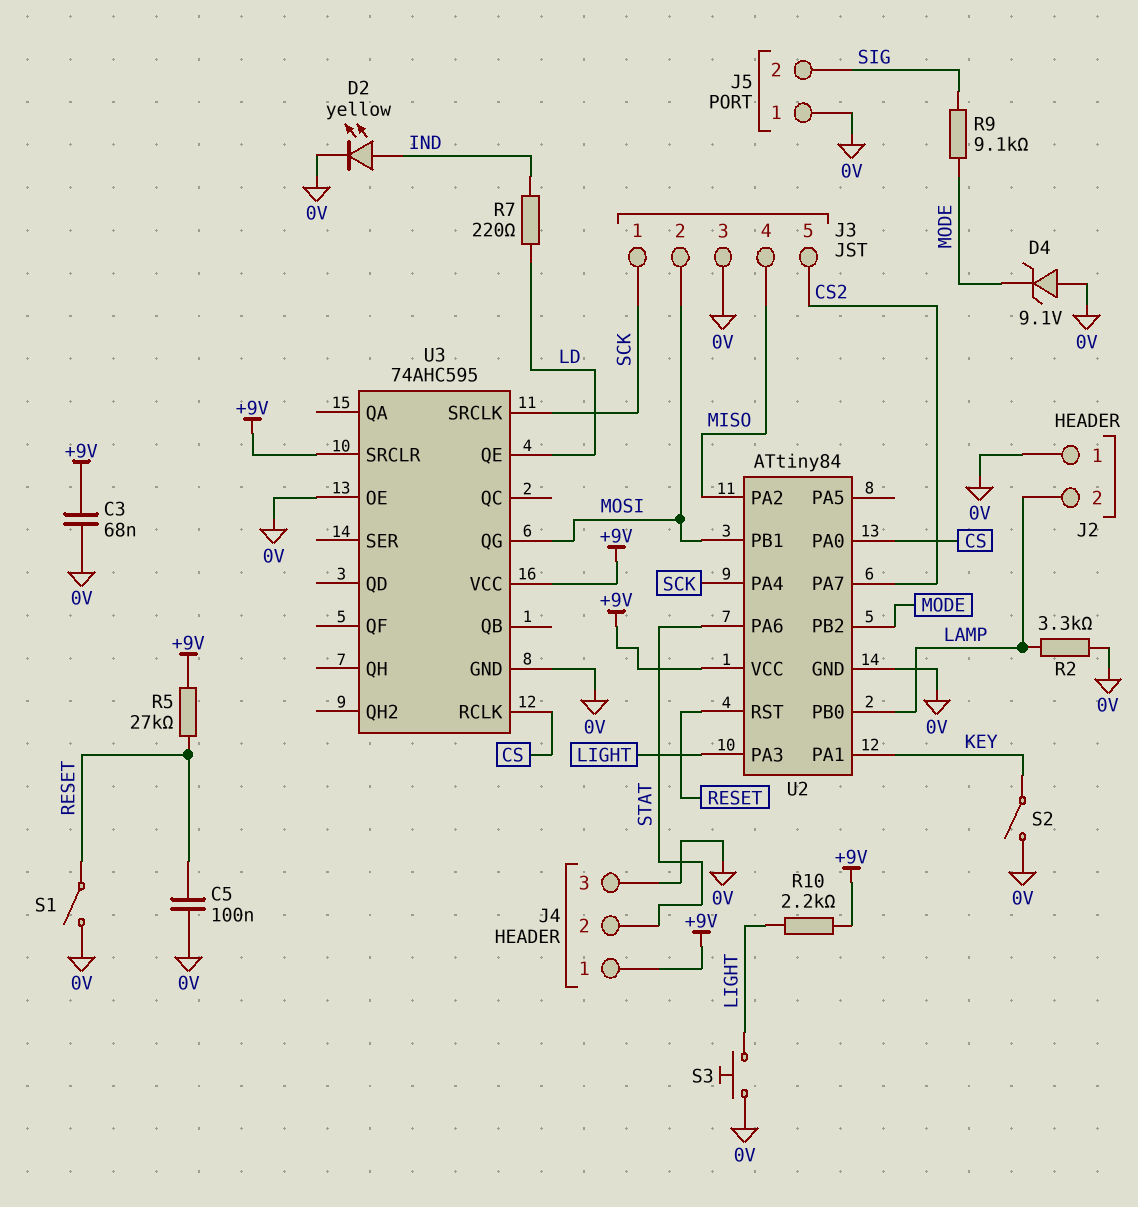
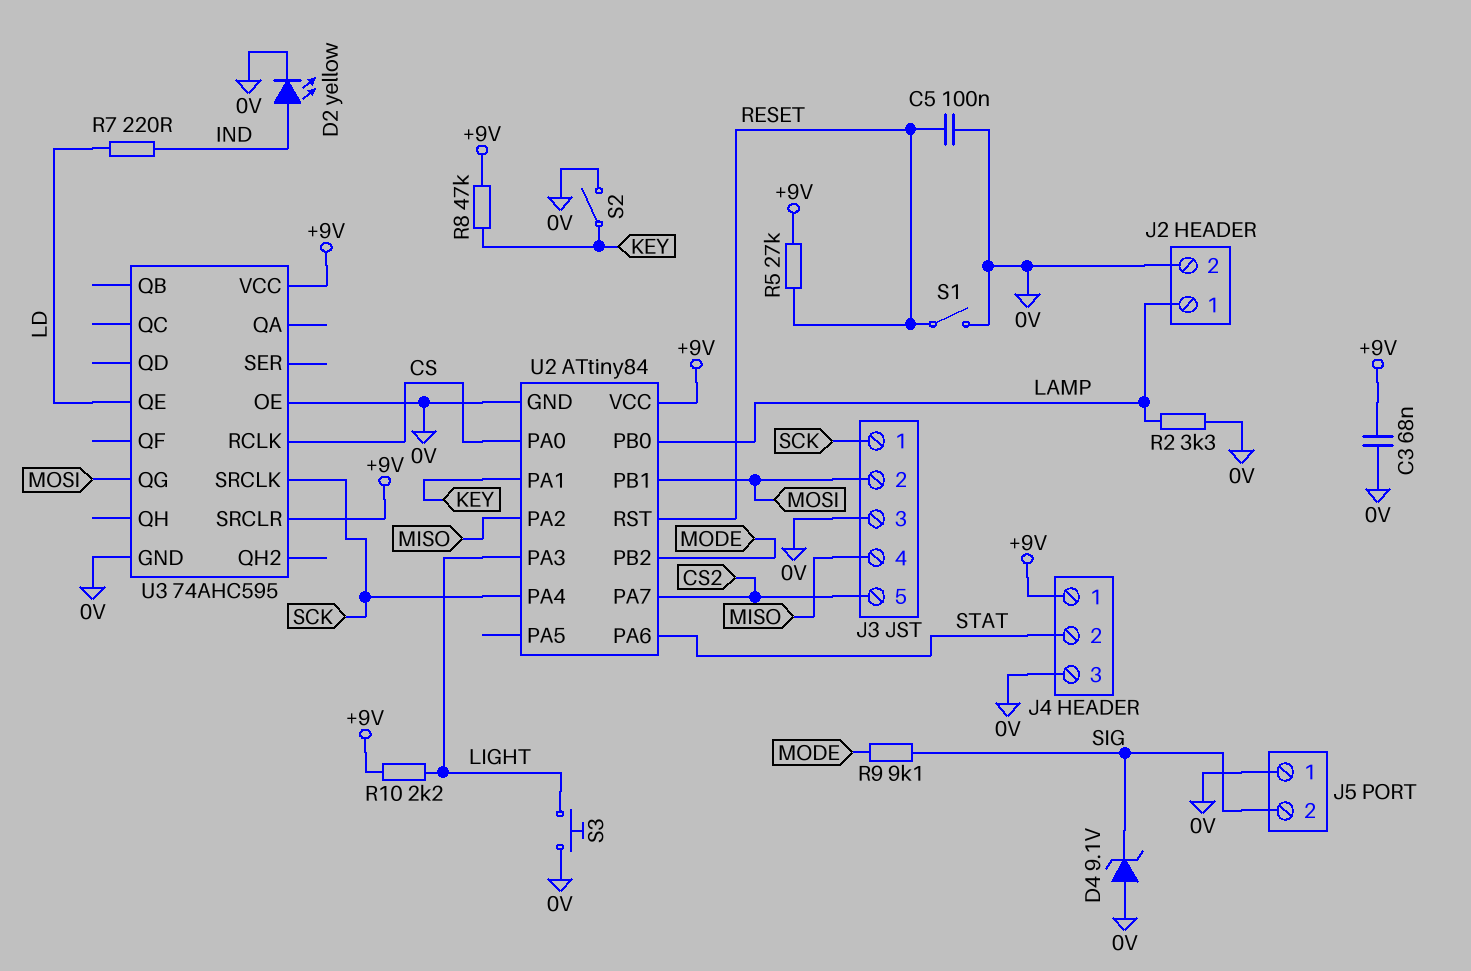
D4: zener 9.1V (A 0V, K MODE) -> zener 9.1V (A 0V, K SIG)
J2 pin 1: 0V -> LAMP
J2 pin 2: LAMP -> 0V
R8: none -> 47k (+9V, KEY)

